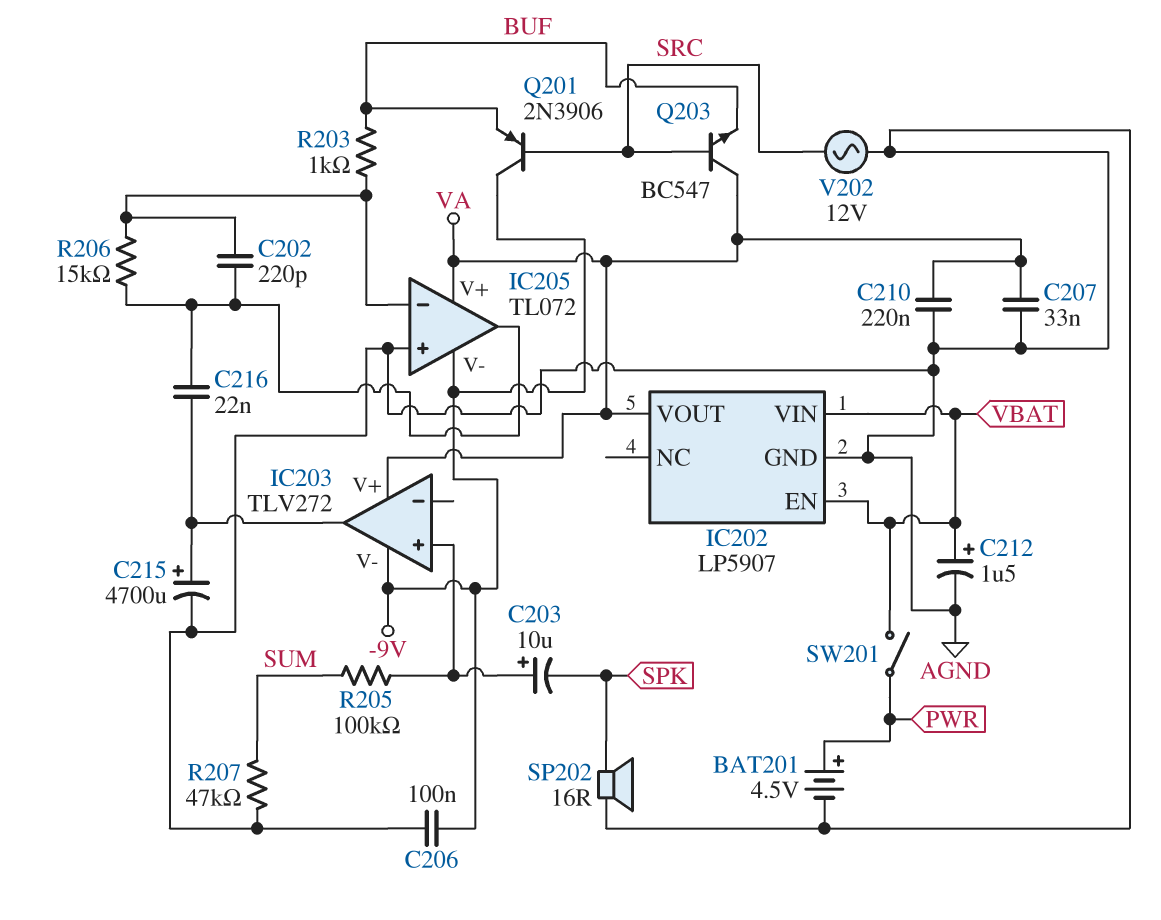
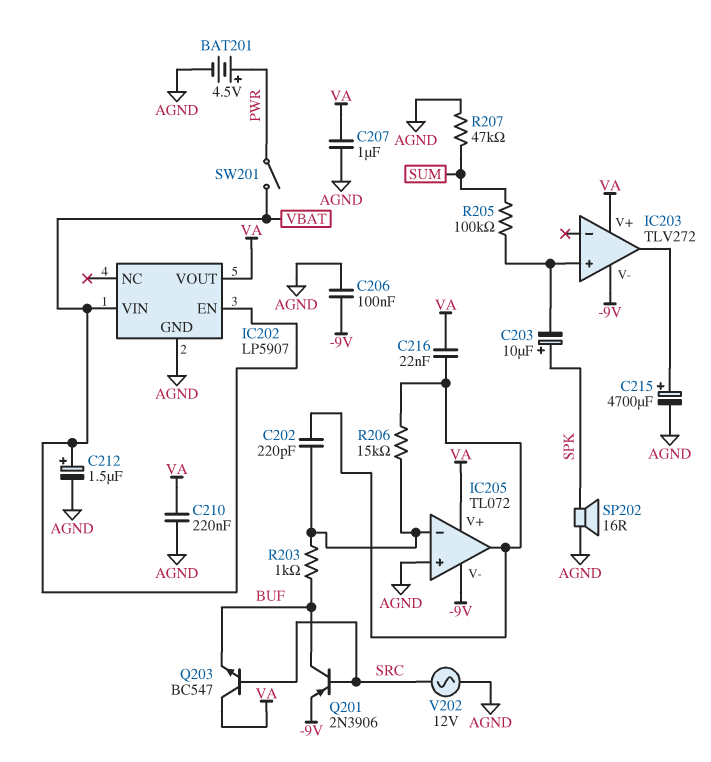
C203: 10uF (plus IC203/in+, minus SPK) -> 10uF (plus SPK, minus IC203/in+)
C207: 33nF (AGND, VA) -> 1uF (AGND, VA)
C216: 22nF (IC203/out, IC205/out) -> 22nF (IC205/out, VA)
Q201: PNP 2N3906 (B SRC, C -9V, E BUF) -> PNP 2N3906 (B SRC, C BUF, E -9V)

